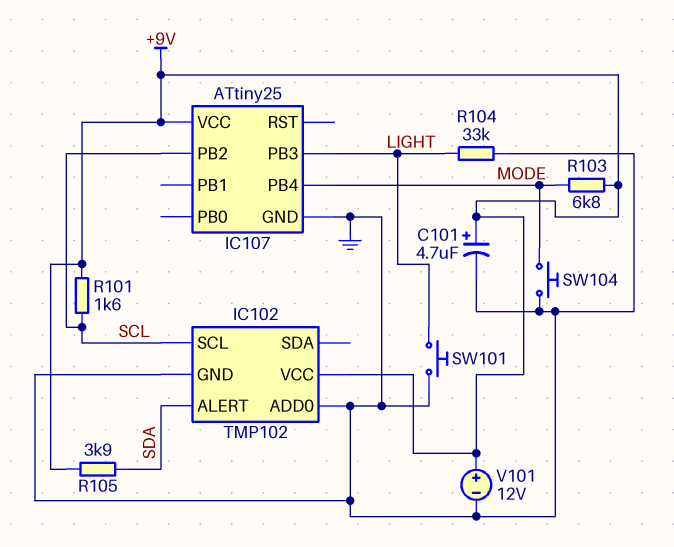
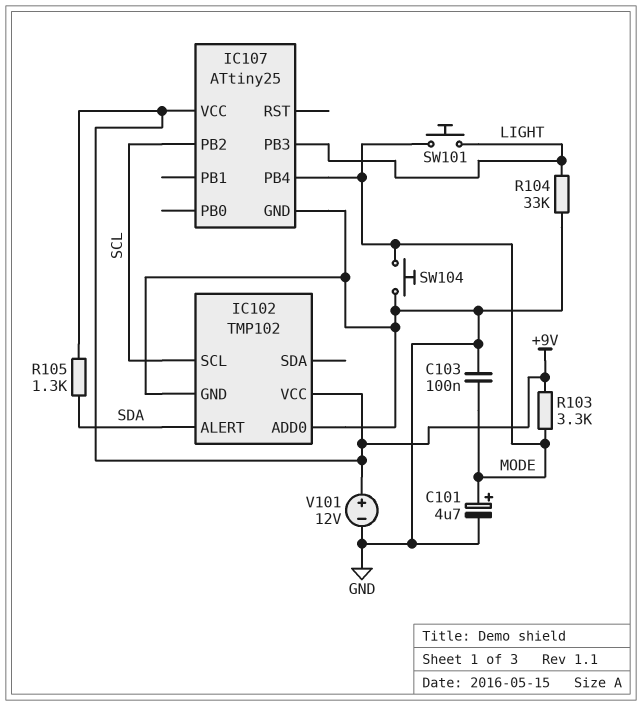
C101: 4.7uF (plus +9V, minus GND) -> 4.7uF (plus MODE, minus GND)
C103: none -> 100nF (GND, MODE)
R101: 1.6k (+9V, SCL) -> none
R103: 6.8k (+9V, MODE) -> 3.3k (+9V, MODE)
R105: 3.9k (+9V, SDA) -> 1.3k (+9V, SDA)
SW101: button (GND, LIGHT) -> button (LIGHT, MODE)

